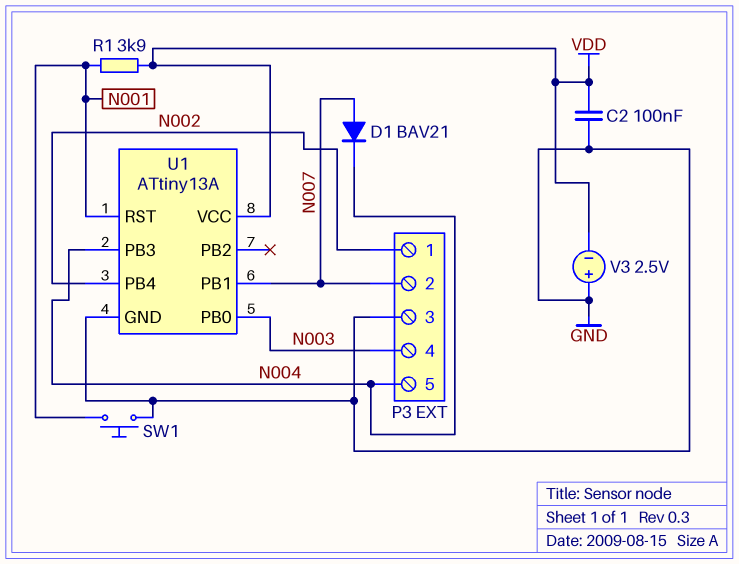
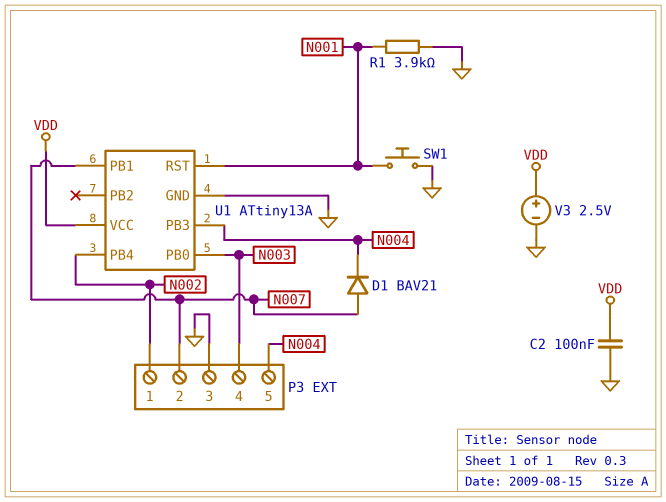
R1: 3.9k (N001, VDD) -> 3.9k (GND, N001)
V3: 2.5V (plus GND, minus VDD) -> 2.5V (plus VDD, minus GND)

